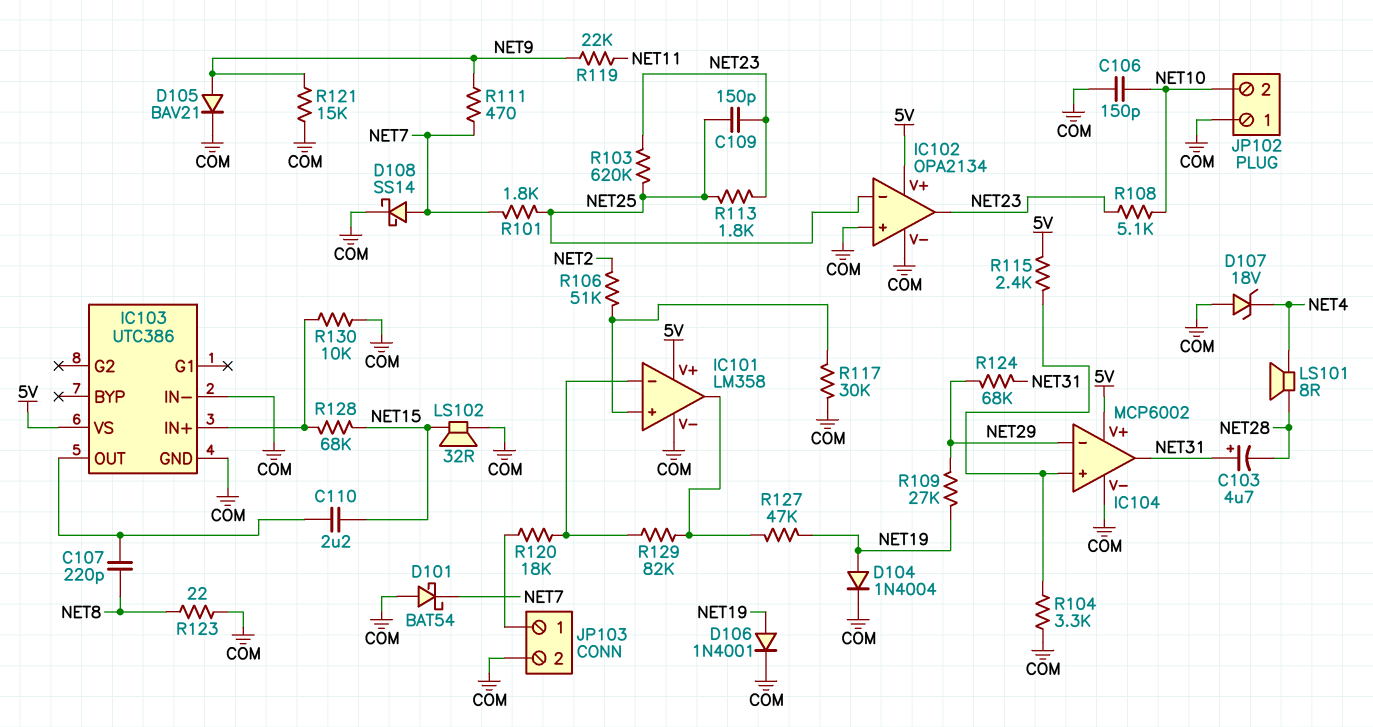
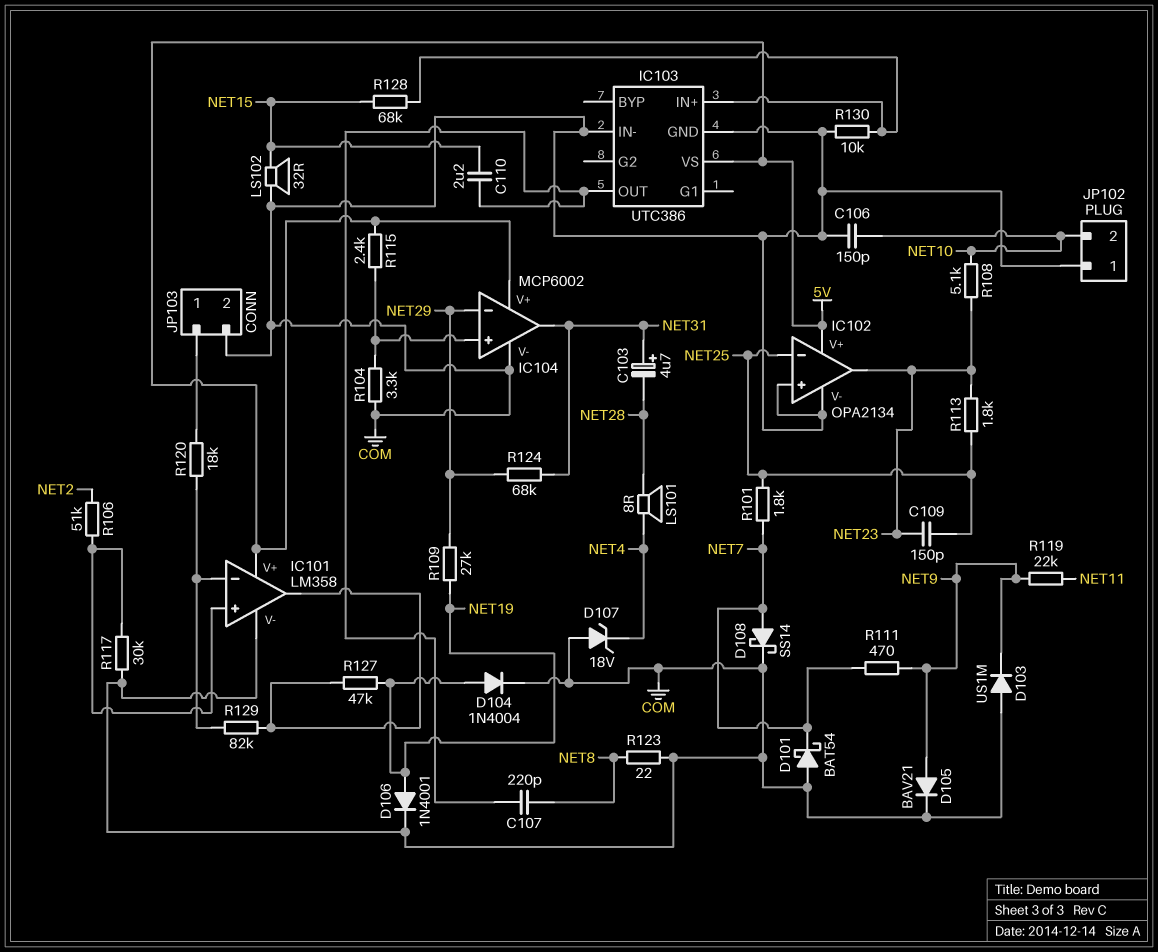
D103: none -> diode US1M (A COM, K NET9)
R103: 620k (NET23, NET25) -> none
R121: 15k (COM, NET9) -> none

